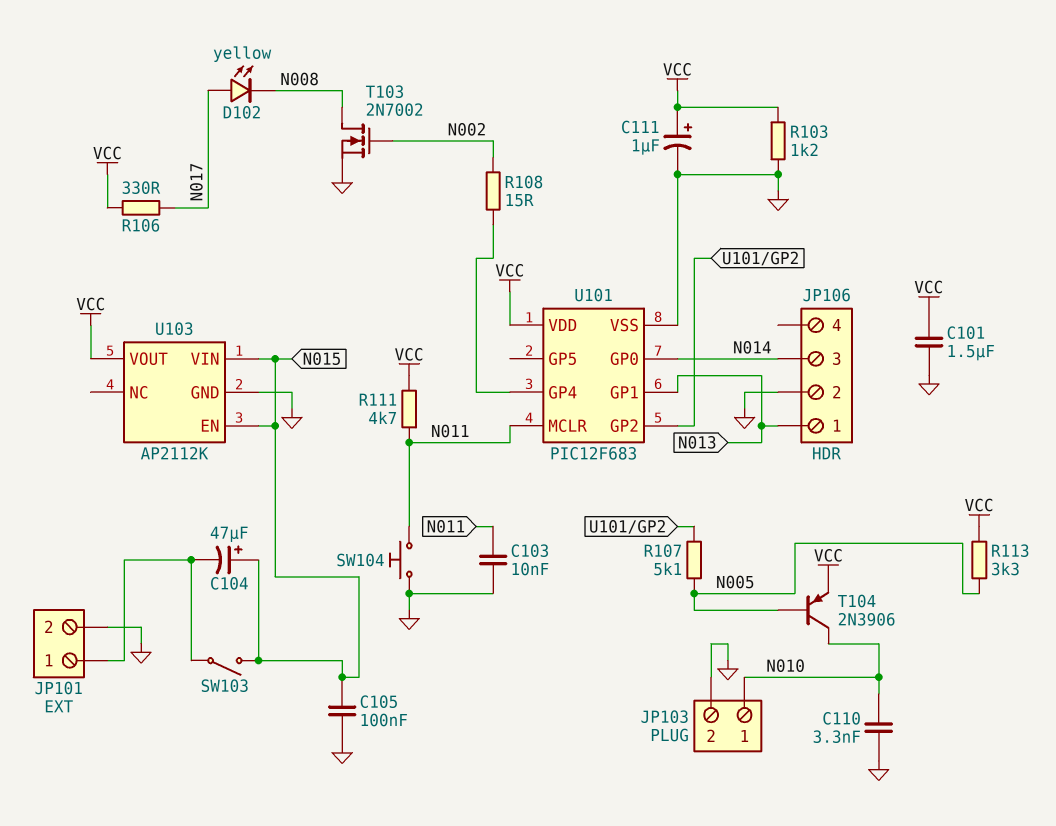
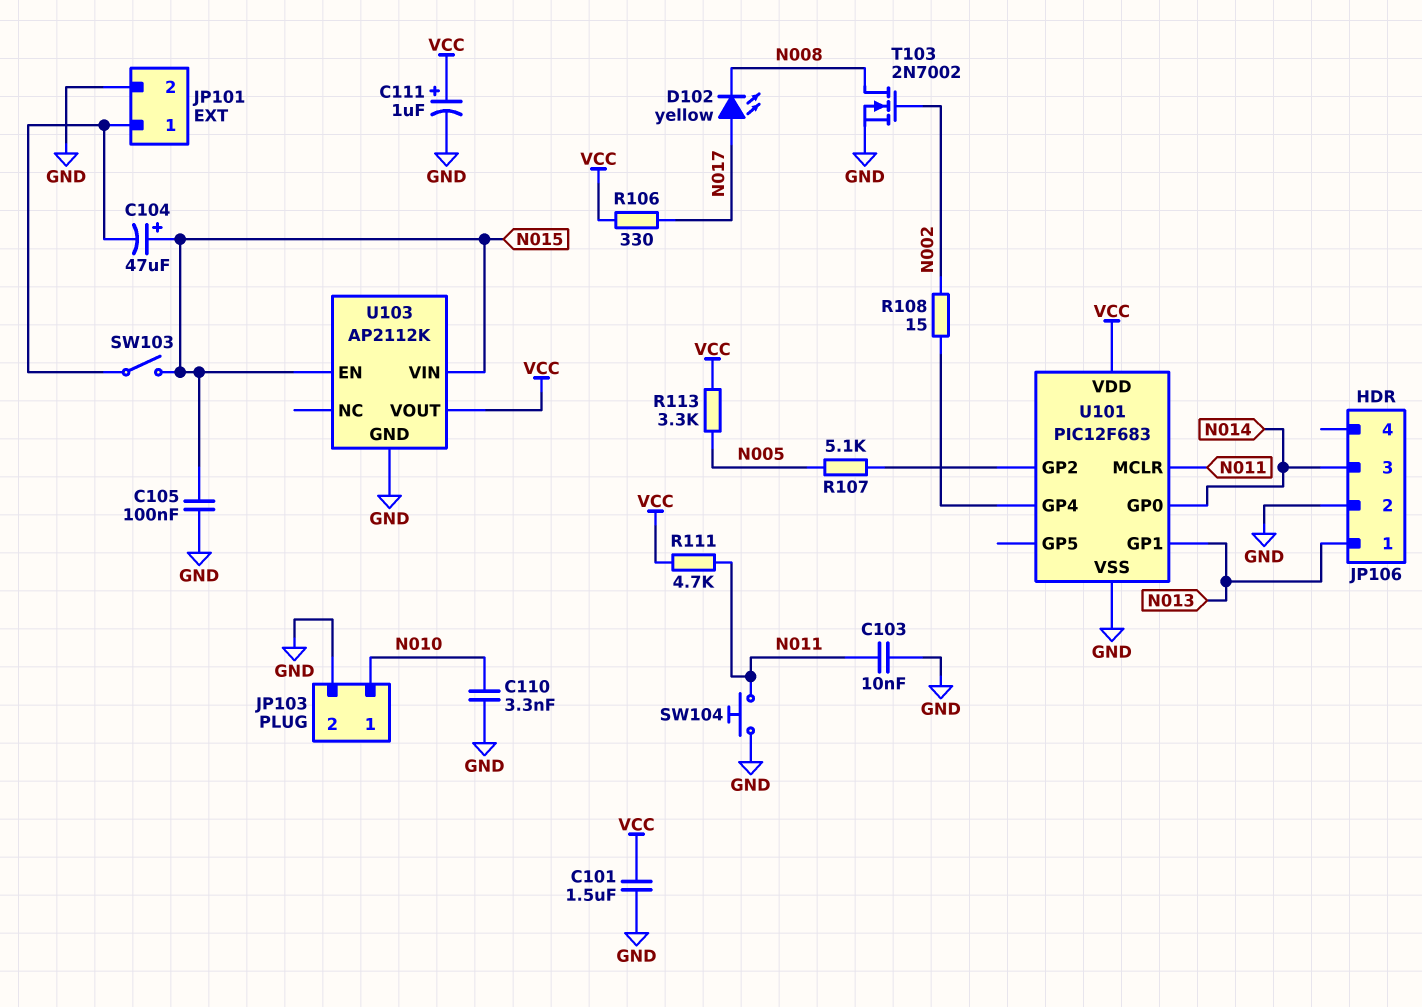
R103: 1.2k (GND, VCC) -> none
T104: PNP 2N3906 (B N005, C N010, E VCC) -> none

